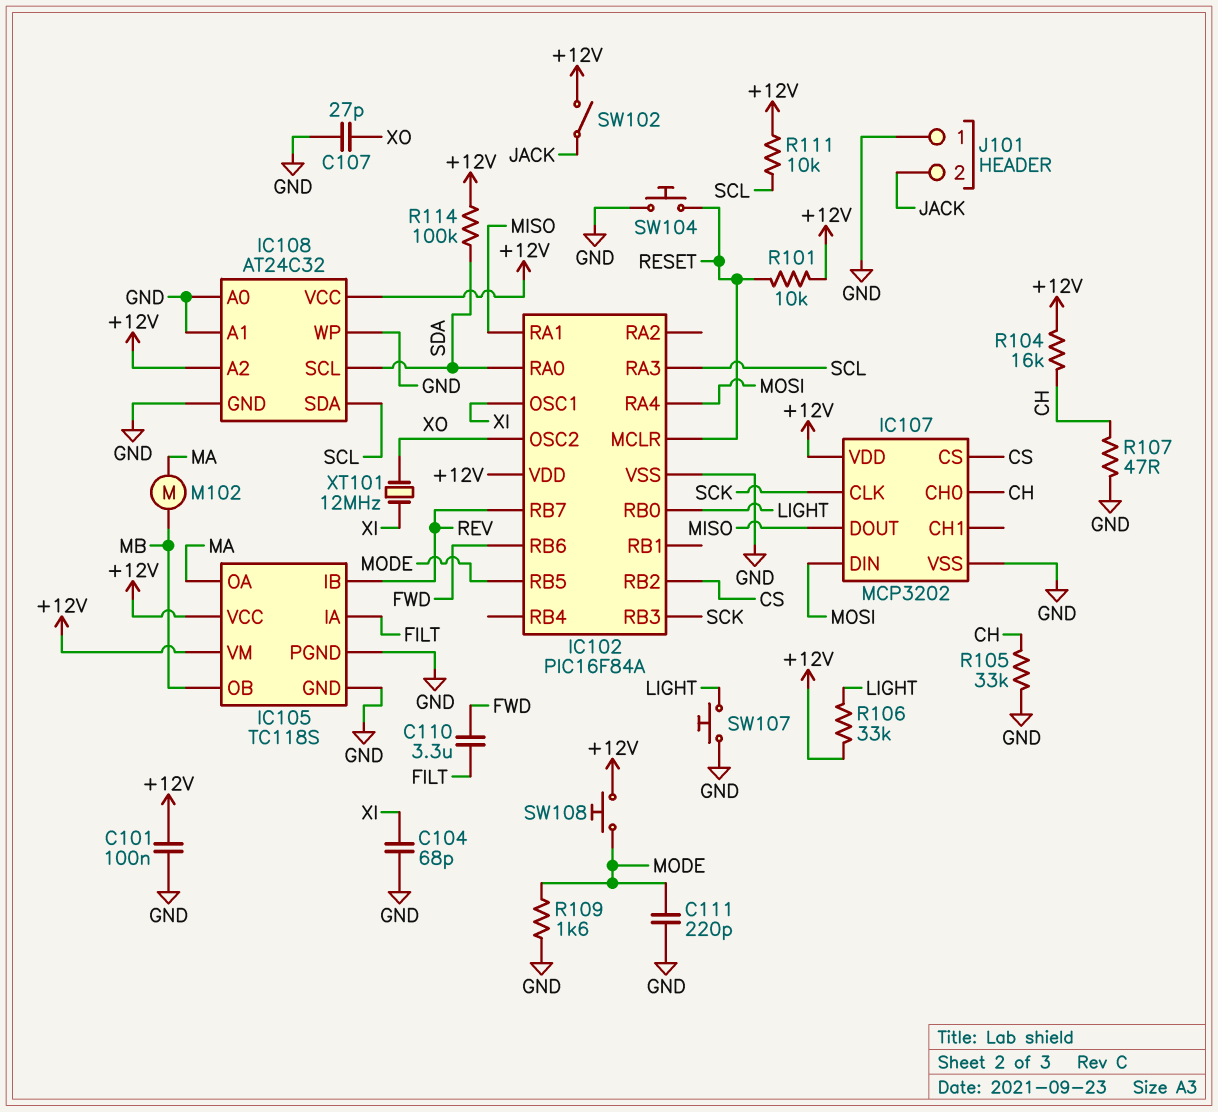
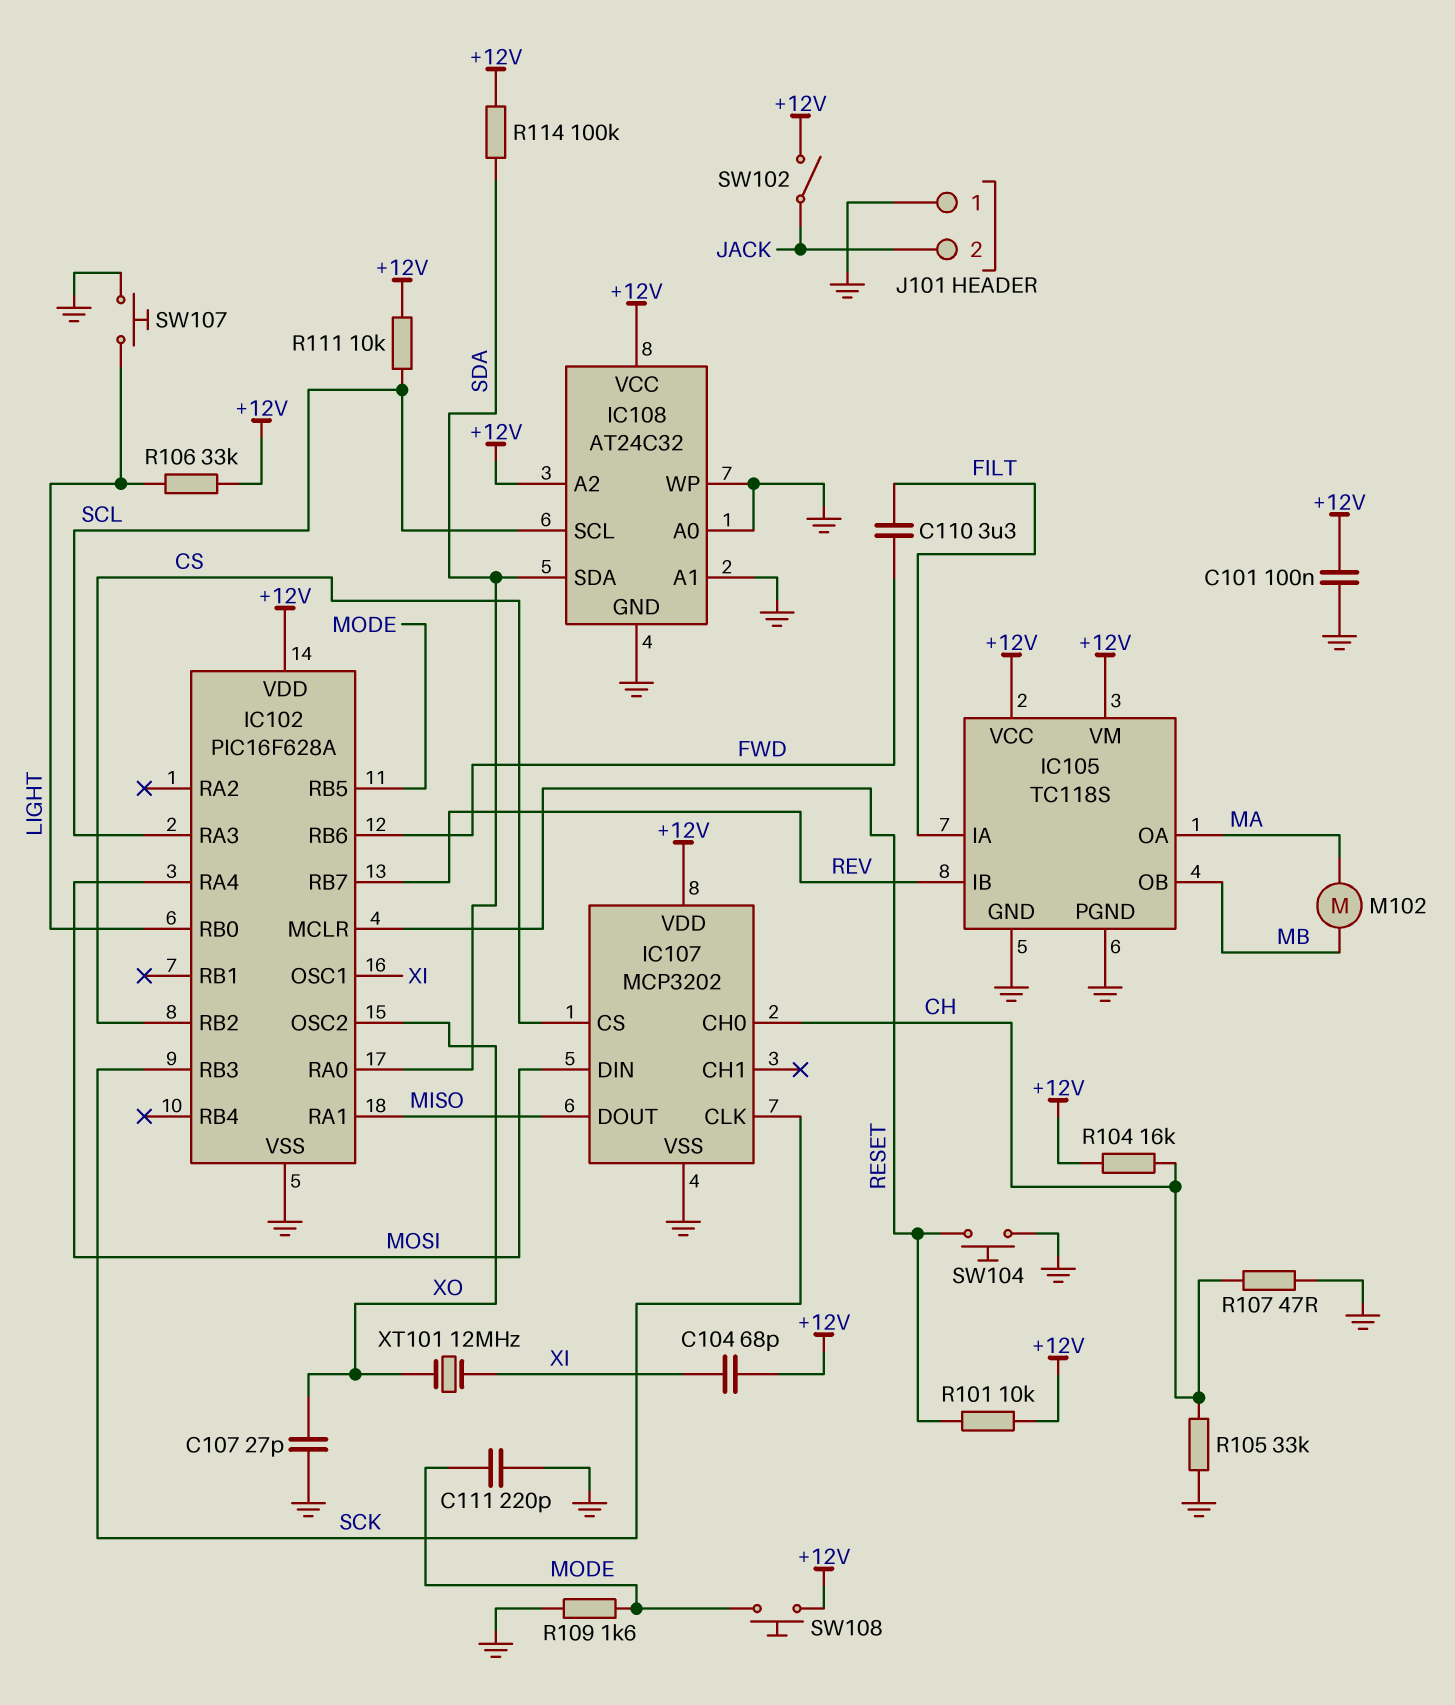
C104: 68pF (GND, XI) -> 68pF (+12V, XI)
IC102: PIC16F84A -> PIC16F628A
IC108 pin SCL: SDA -> SCL
IC108 pin SDA: SCL -> SDA

